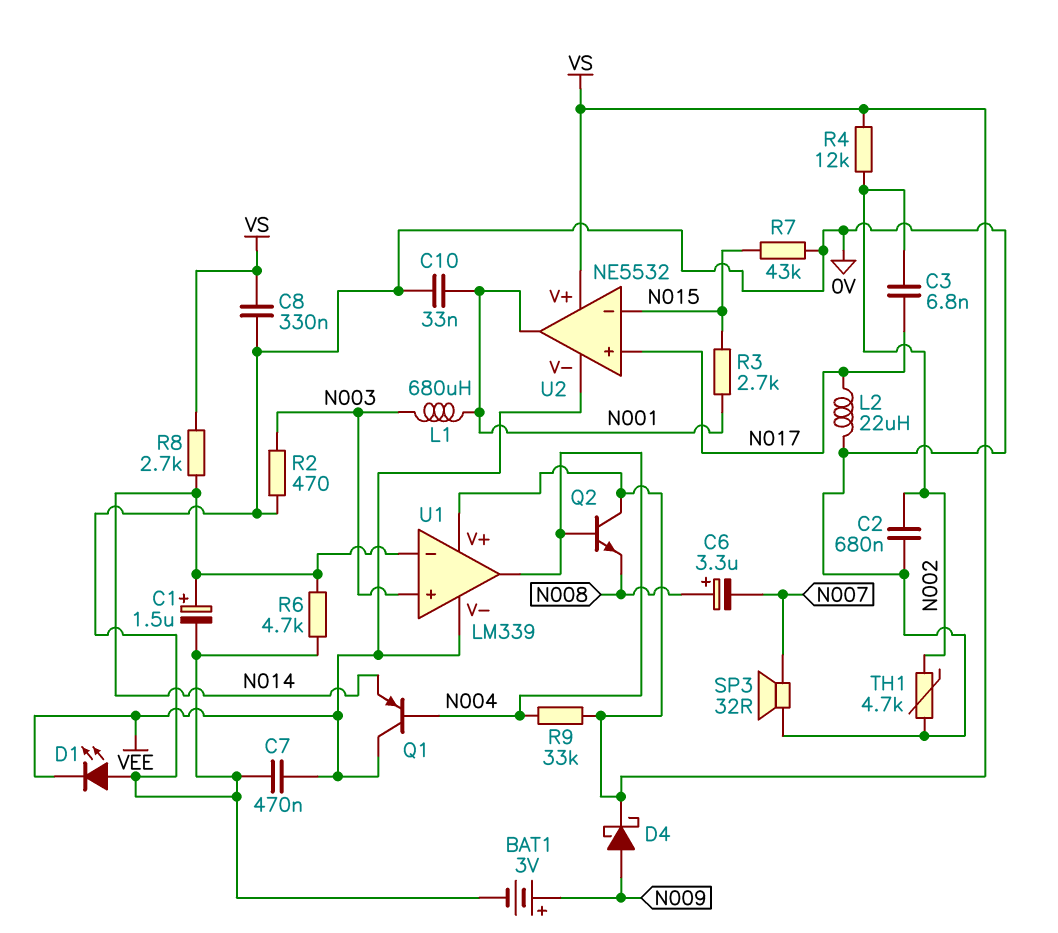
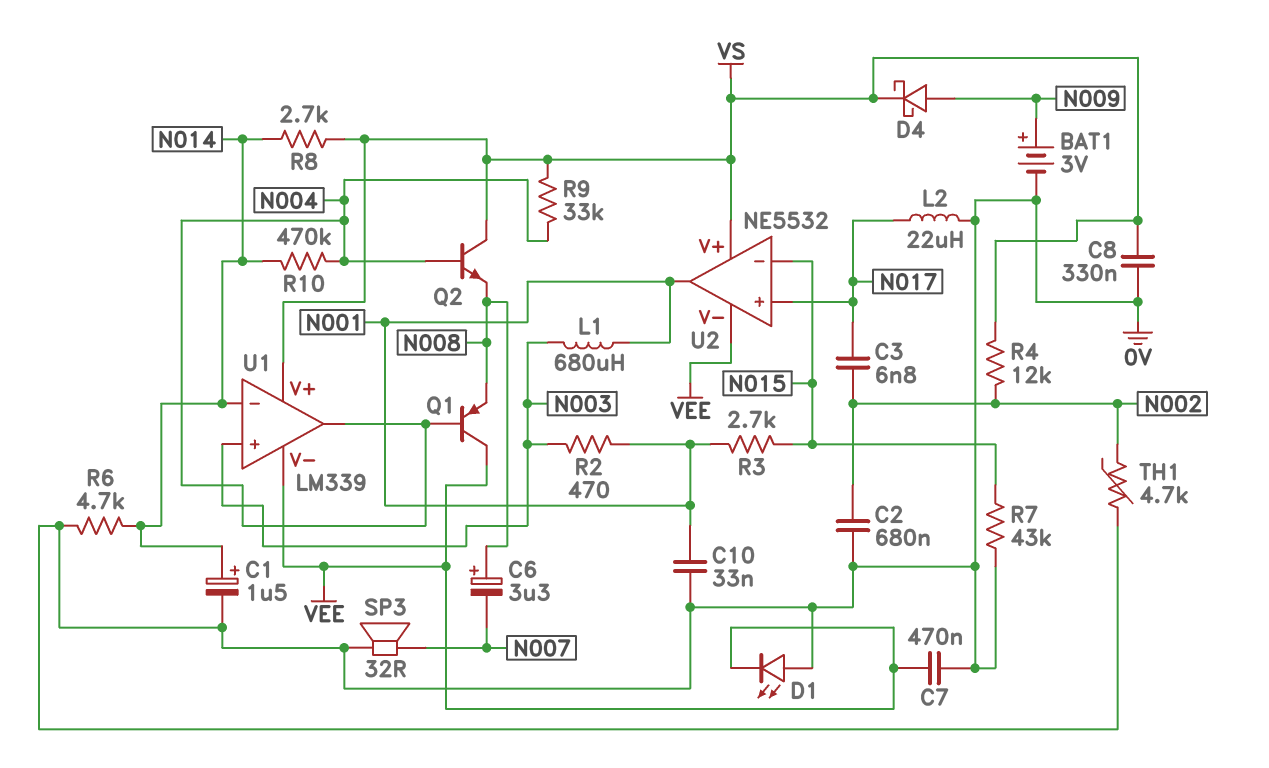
Q1: PNP (B N004, C VEE, E N014) -> PNP (B N004, C VEE, E N008)
R2: 470 (0V, N003) -> 470 (N001, N003)
R10: none -> 470k (N004, N014)

